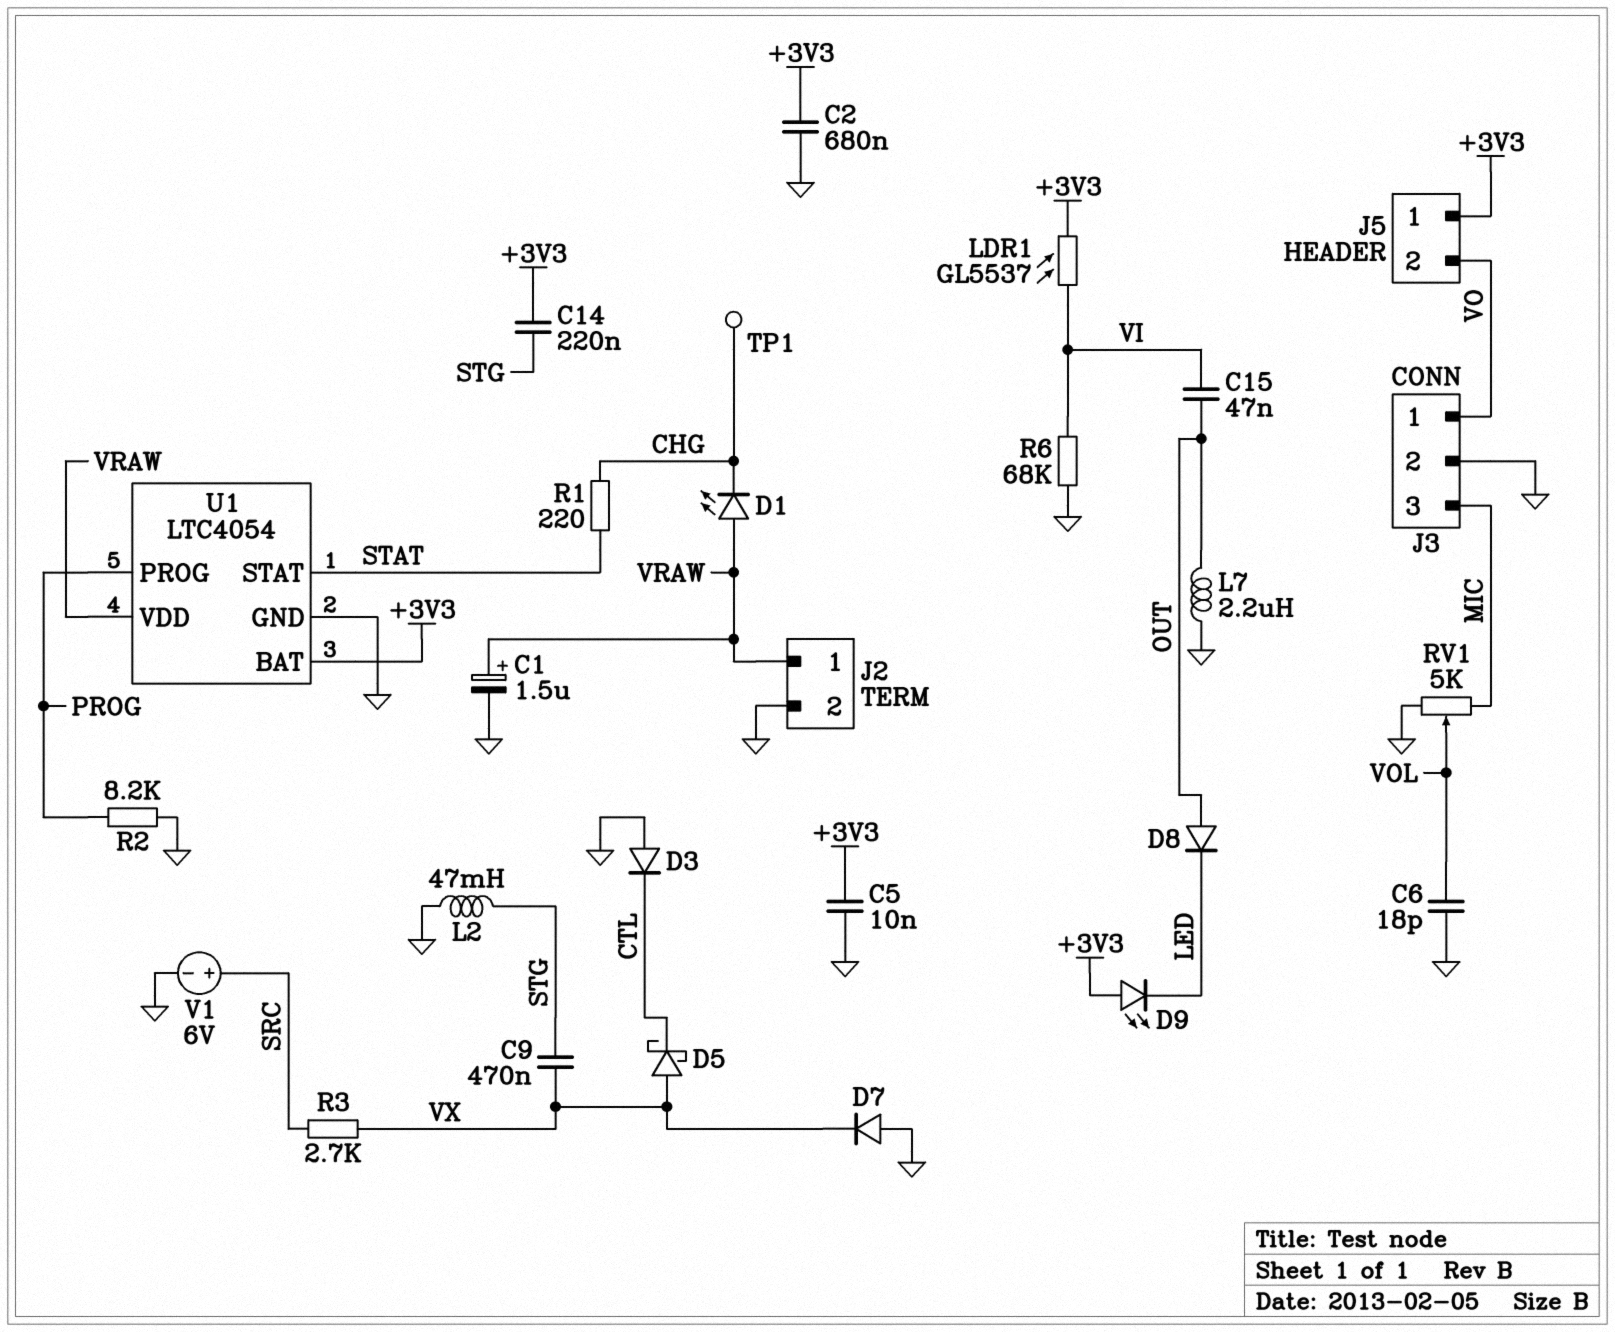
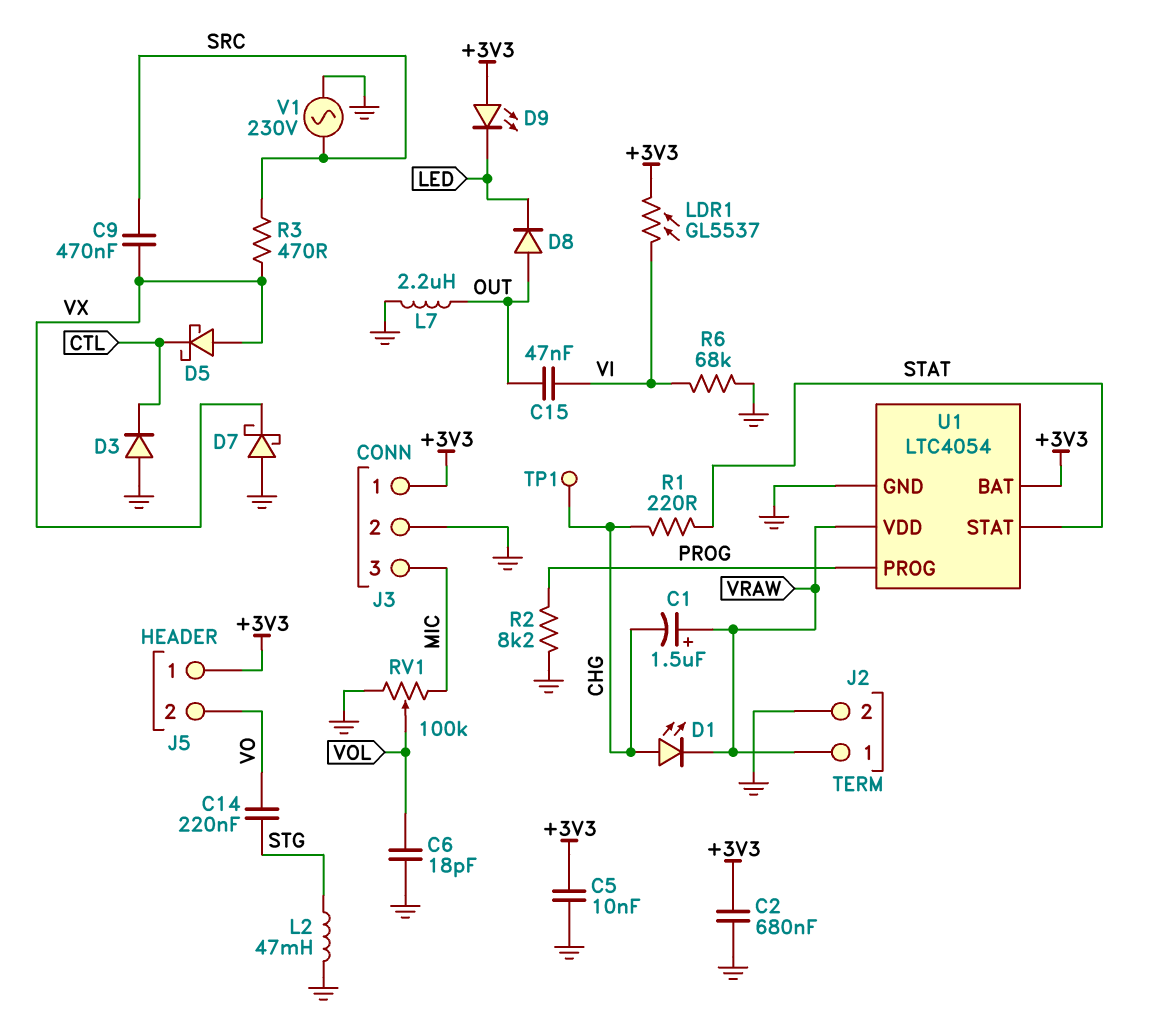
C1: 1.5uF (plus VRAW, minus GND) -> 1.5uF (plus VRAW, minus CHG)
C9: 470nF (STG, VX) -> 470nF (SRC, VX)
C14: 220nF (+3V3, STG) -> 220nF (STG, VO)
D1: LED (A VRAW, K CHG) -> LED (A CHG, K VRAW)
D7: diode (A GND, K VX) -> schottky (A GND, K VX)
J3 pin 1: VO -> +3V3
R3: 2.7k (SRC, VX) -> 470 (SRC, VX)
RV1: 5k (GND, MIC, wiper VOL) -> 100k (GND, MIC, wiper VOL)
V1: 6V (plus SRC, minus GND) -> AC 230V (GND, SRC)

